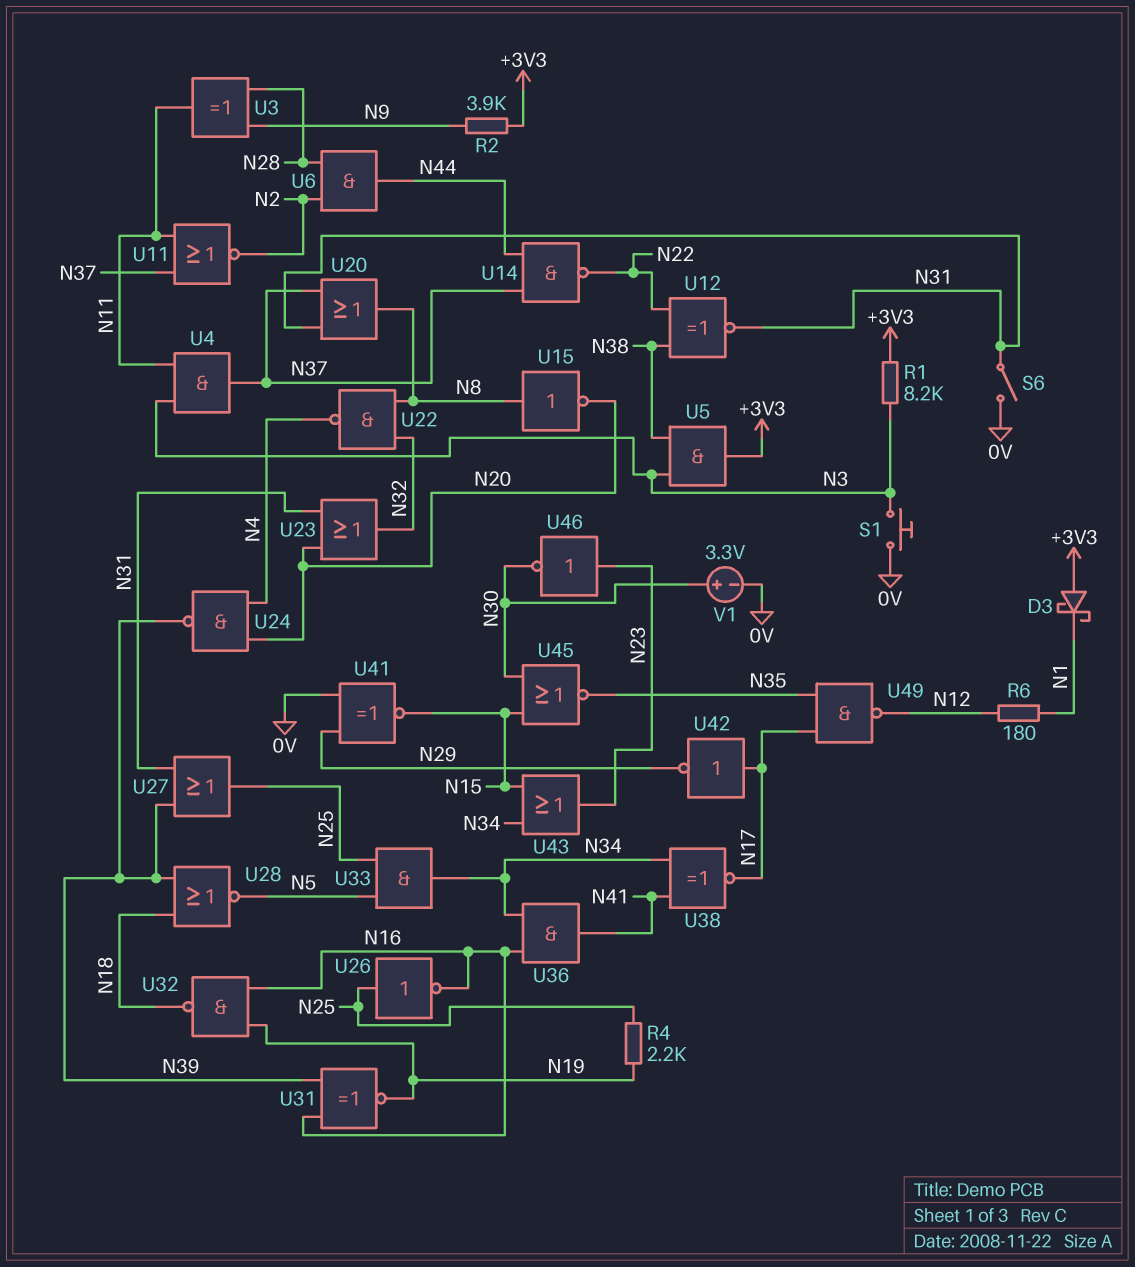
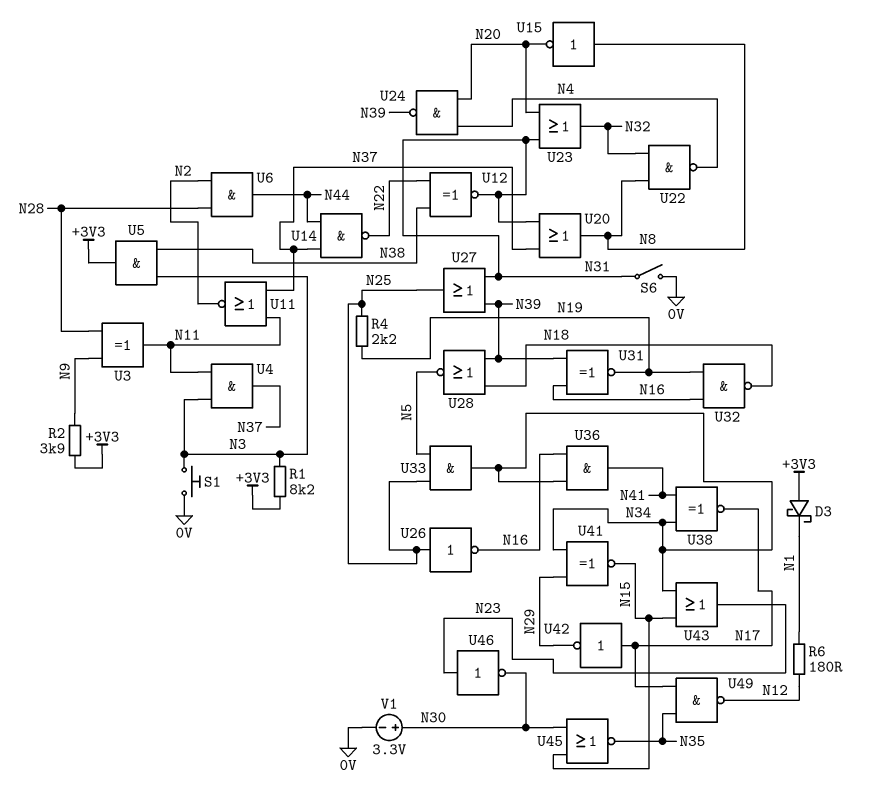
U41: XNOR (in 0V, in N29, out N15) -> XNOR (in N29, in N34, out N15)

